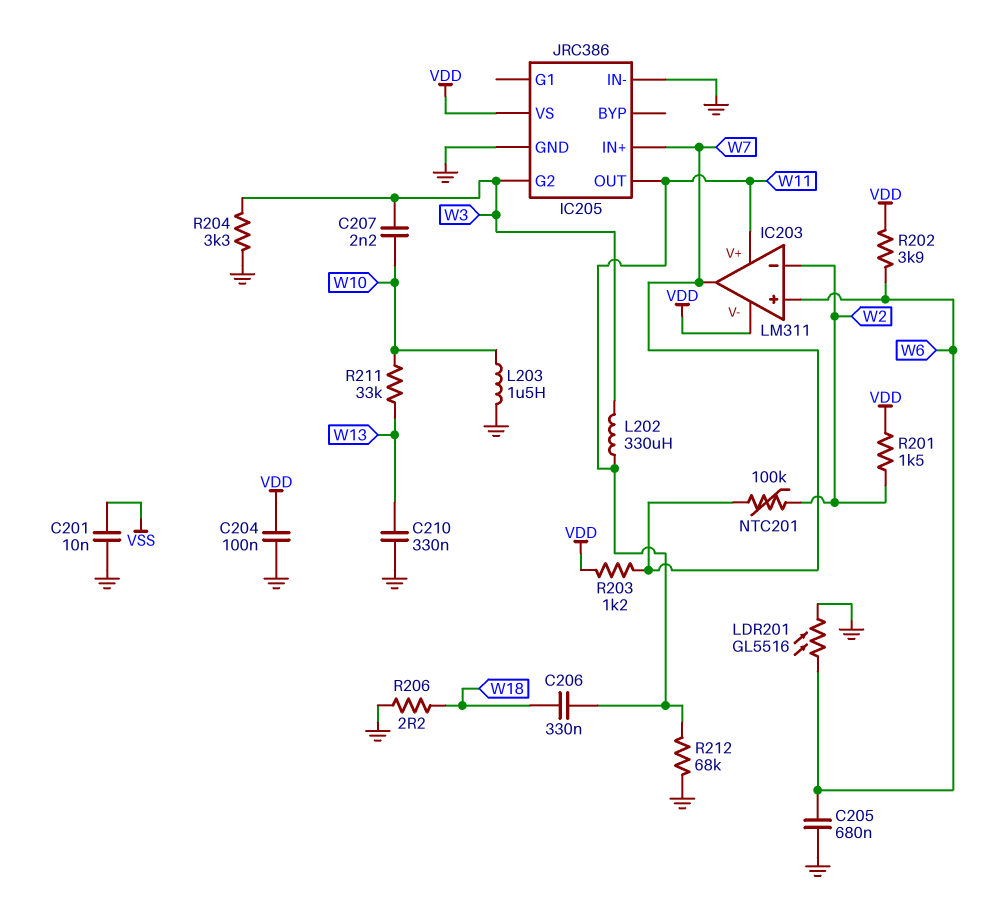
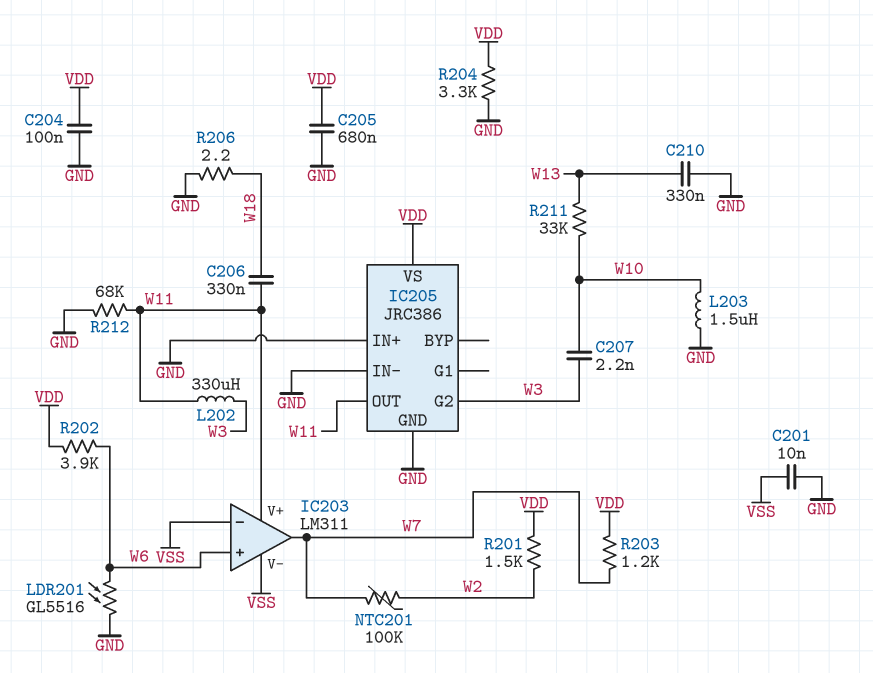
C205: 680nF (GND, W6) -> 680nF (GND, VDD)
IC203 pin V-: VDD -> VSS
IC203 pin in-: W2 -> VSS
IC205 pin IN+: W7 -> GND
R204: 3.3k (GND, W3) -> 3.3k (GND, VDD)

